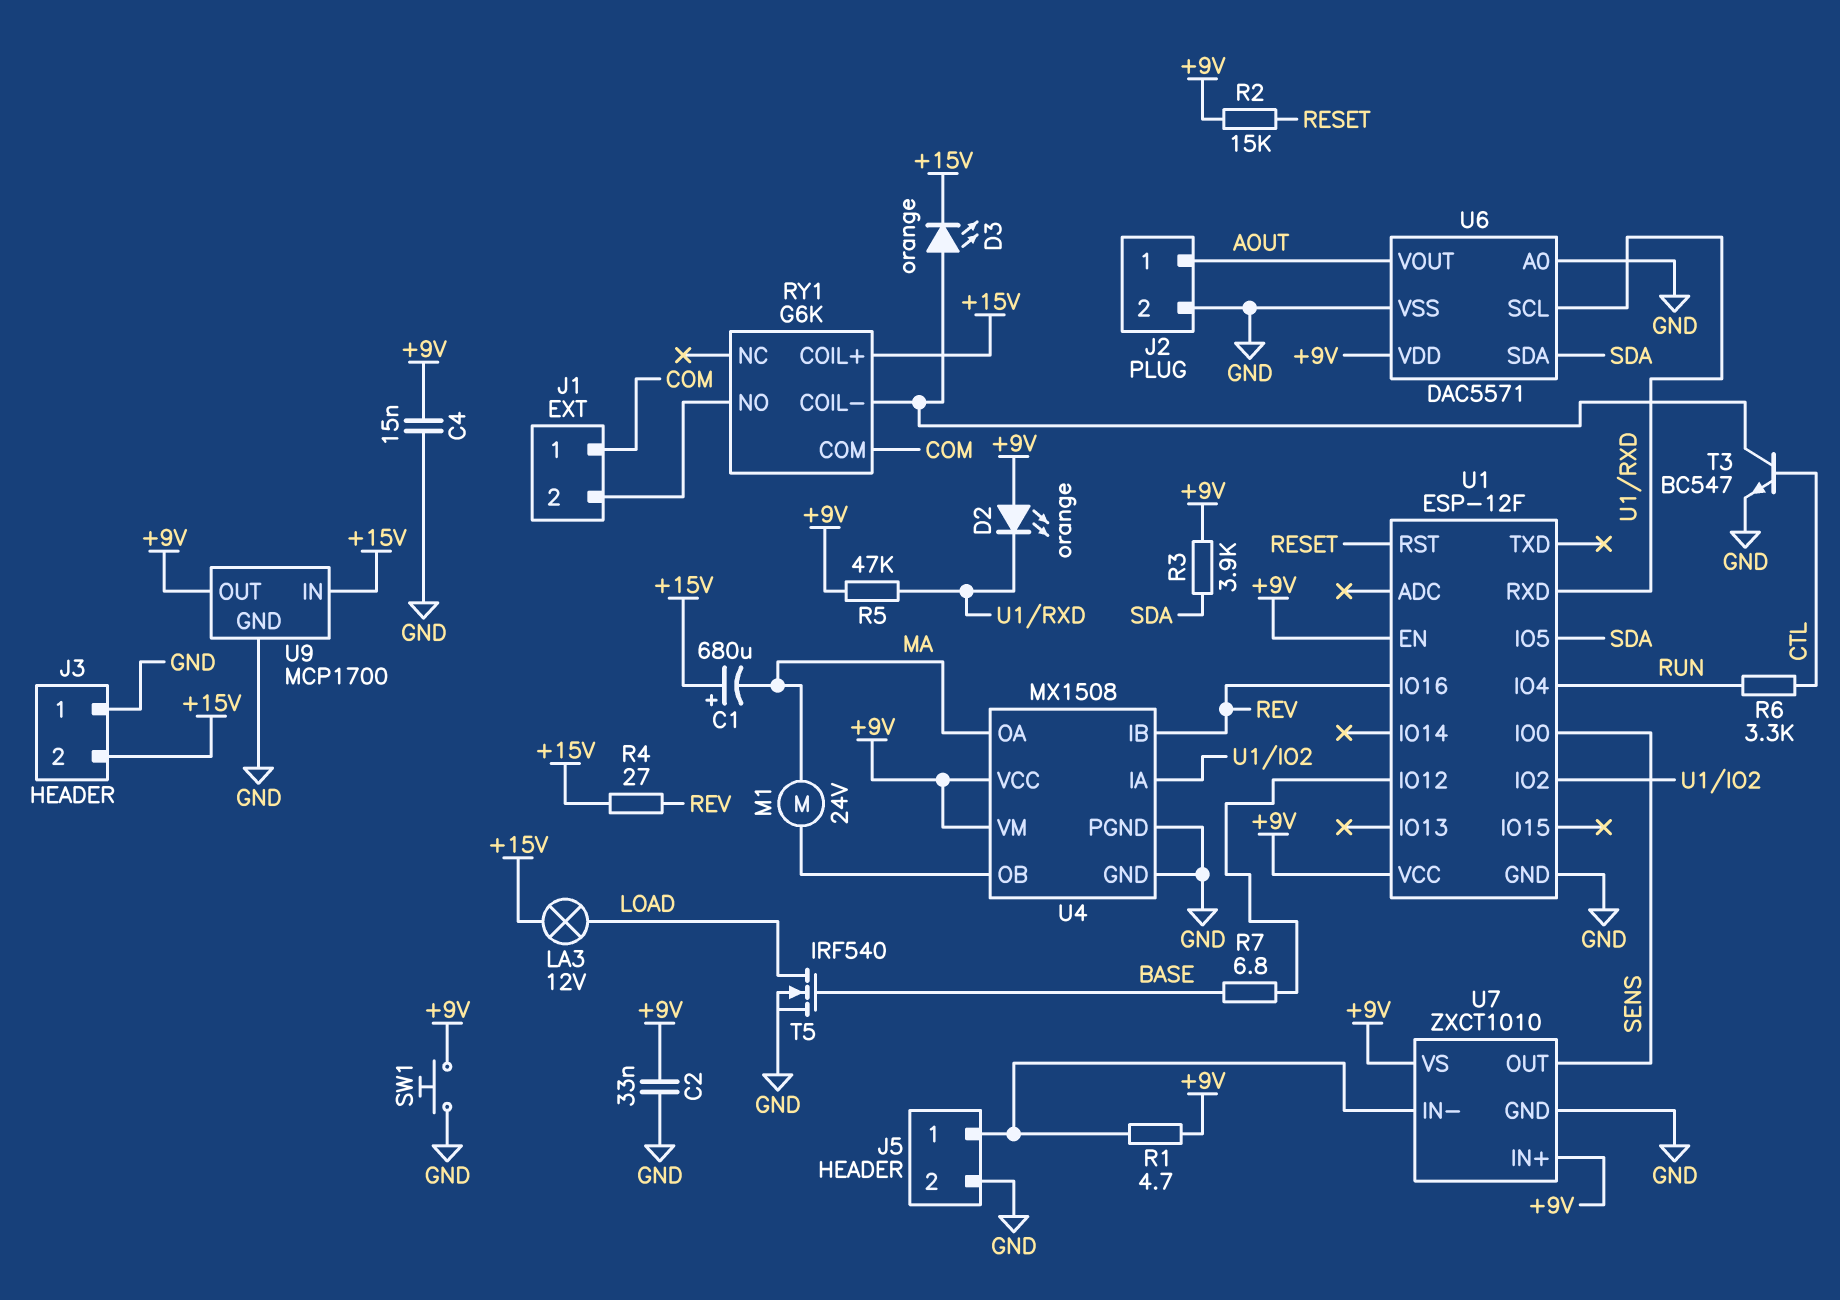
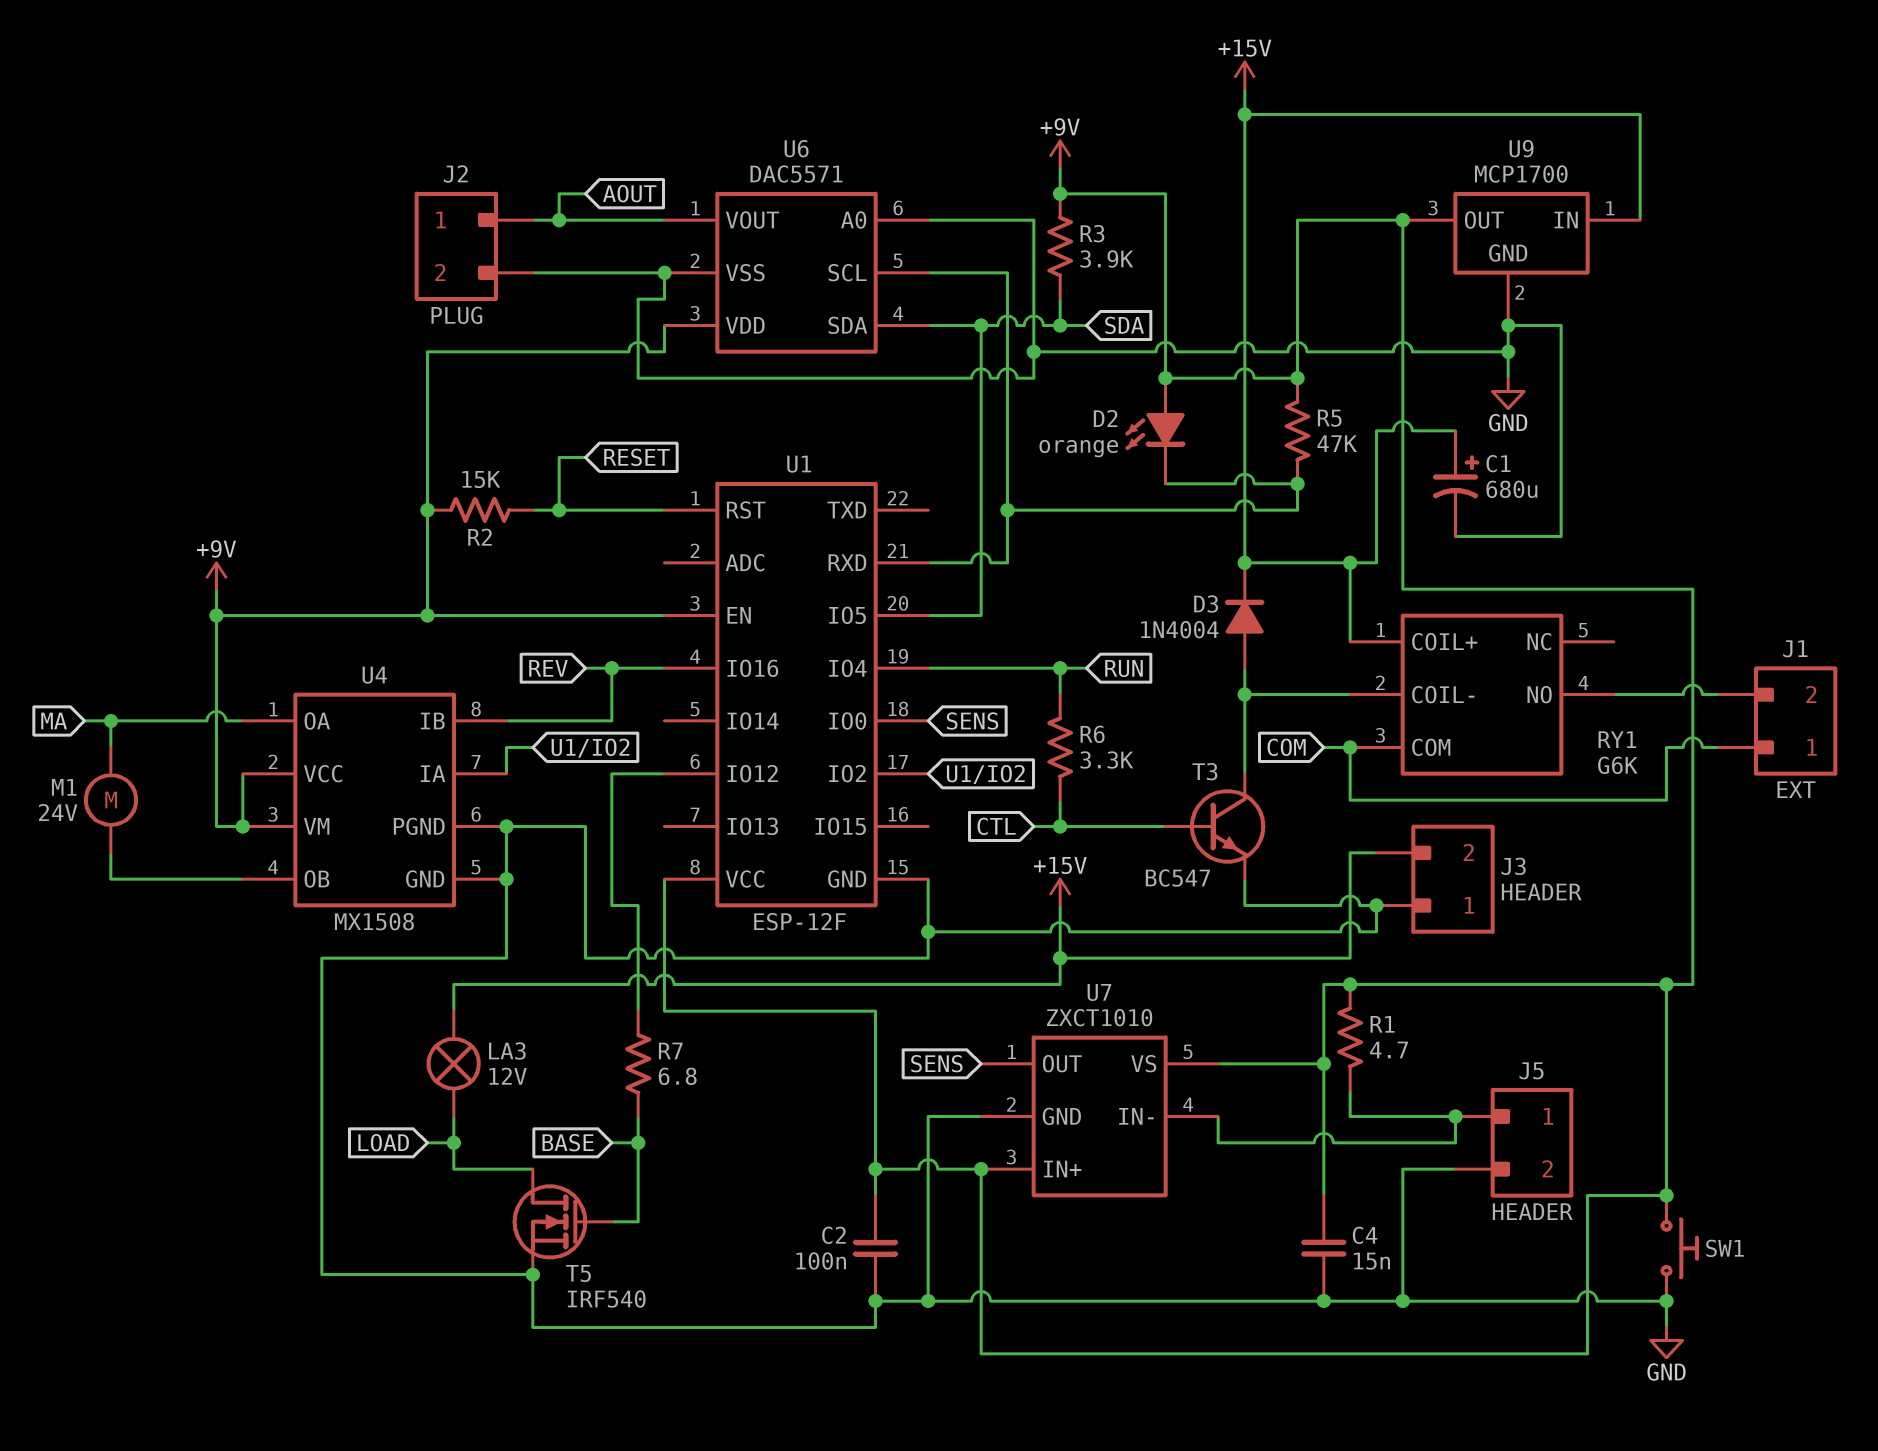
C1: 680uF (plus +15V, minus MA) -> 680uF (plus +15V, minus GND)
C2: 33nF (+9V, GND) -> 100nF (+9V, GND)
D3: LED orange (A RY1/COIL-, K +15V) -> diode 1N4004 (A RY1/COIL-, K +15V)
R4: 27 (+15V, REV) -> none

